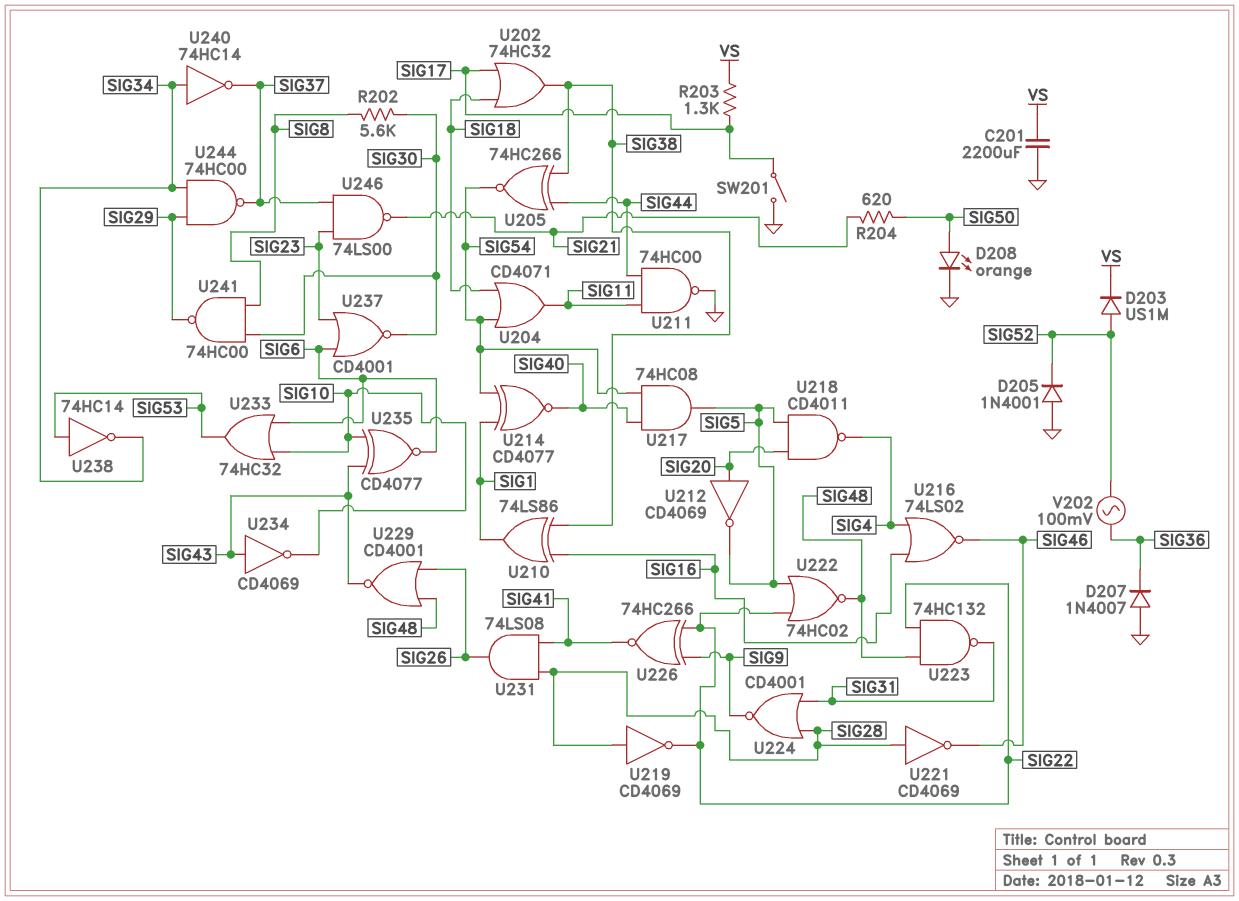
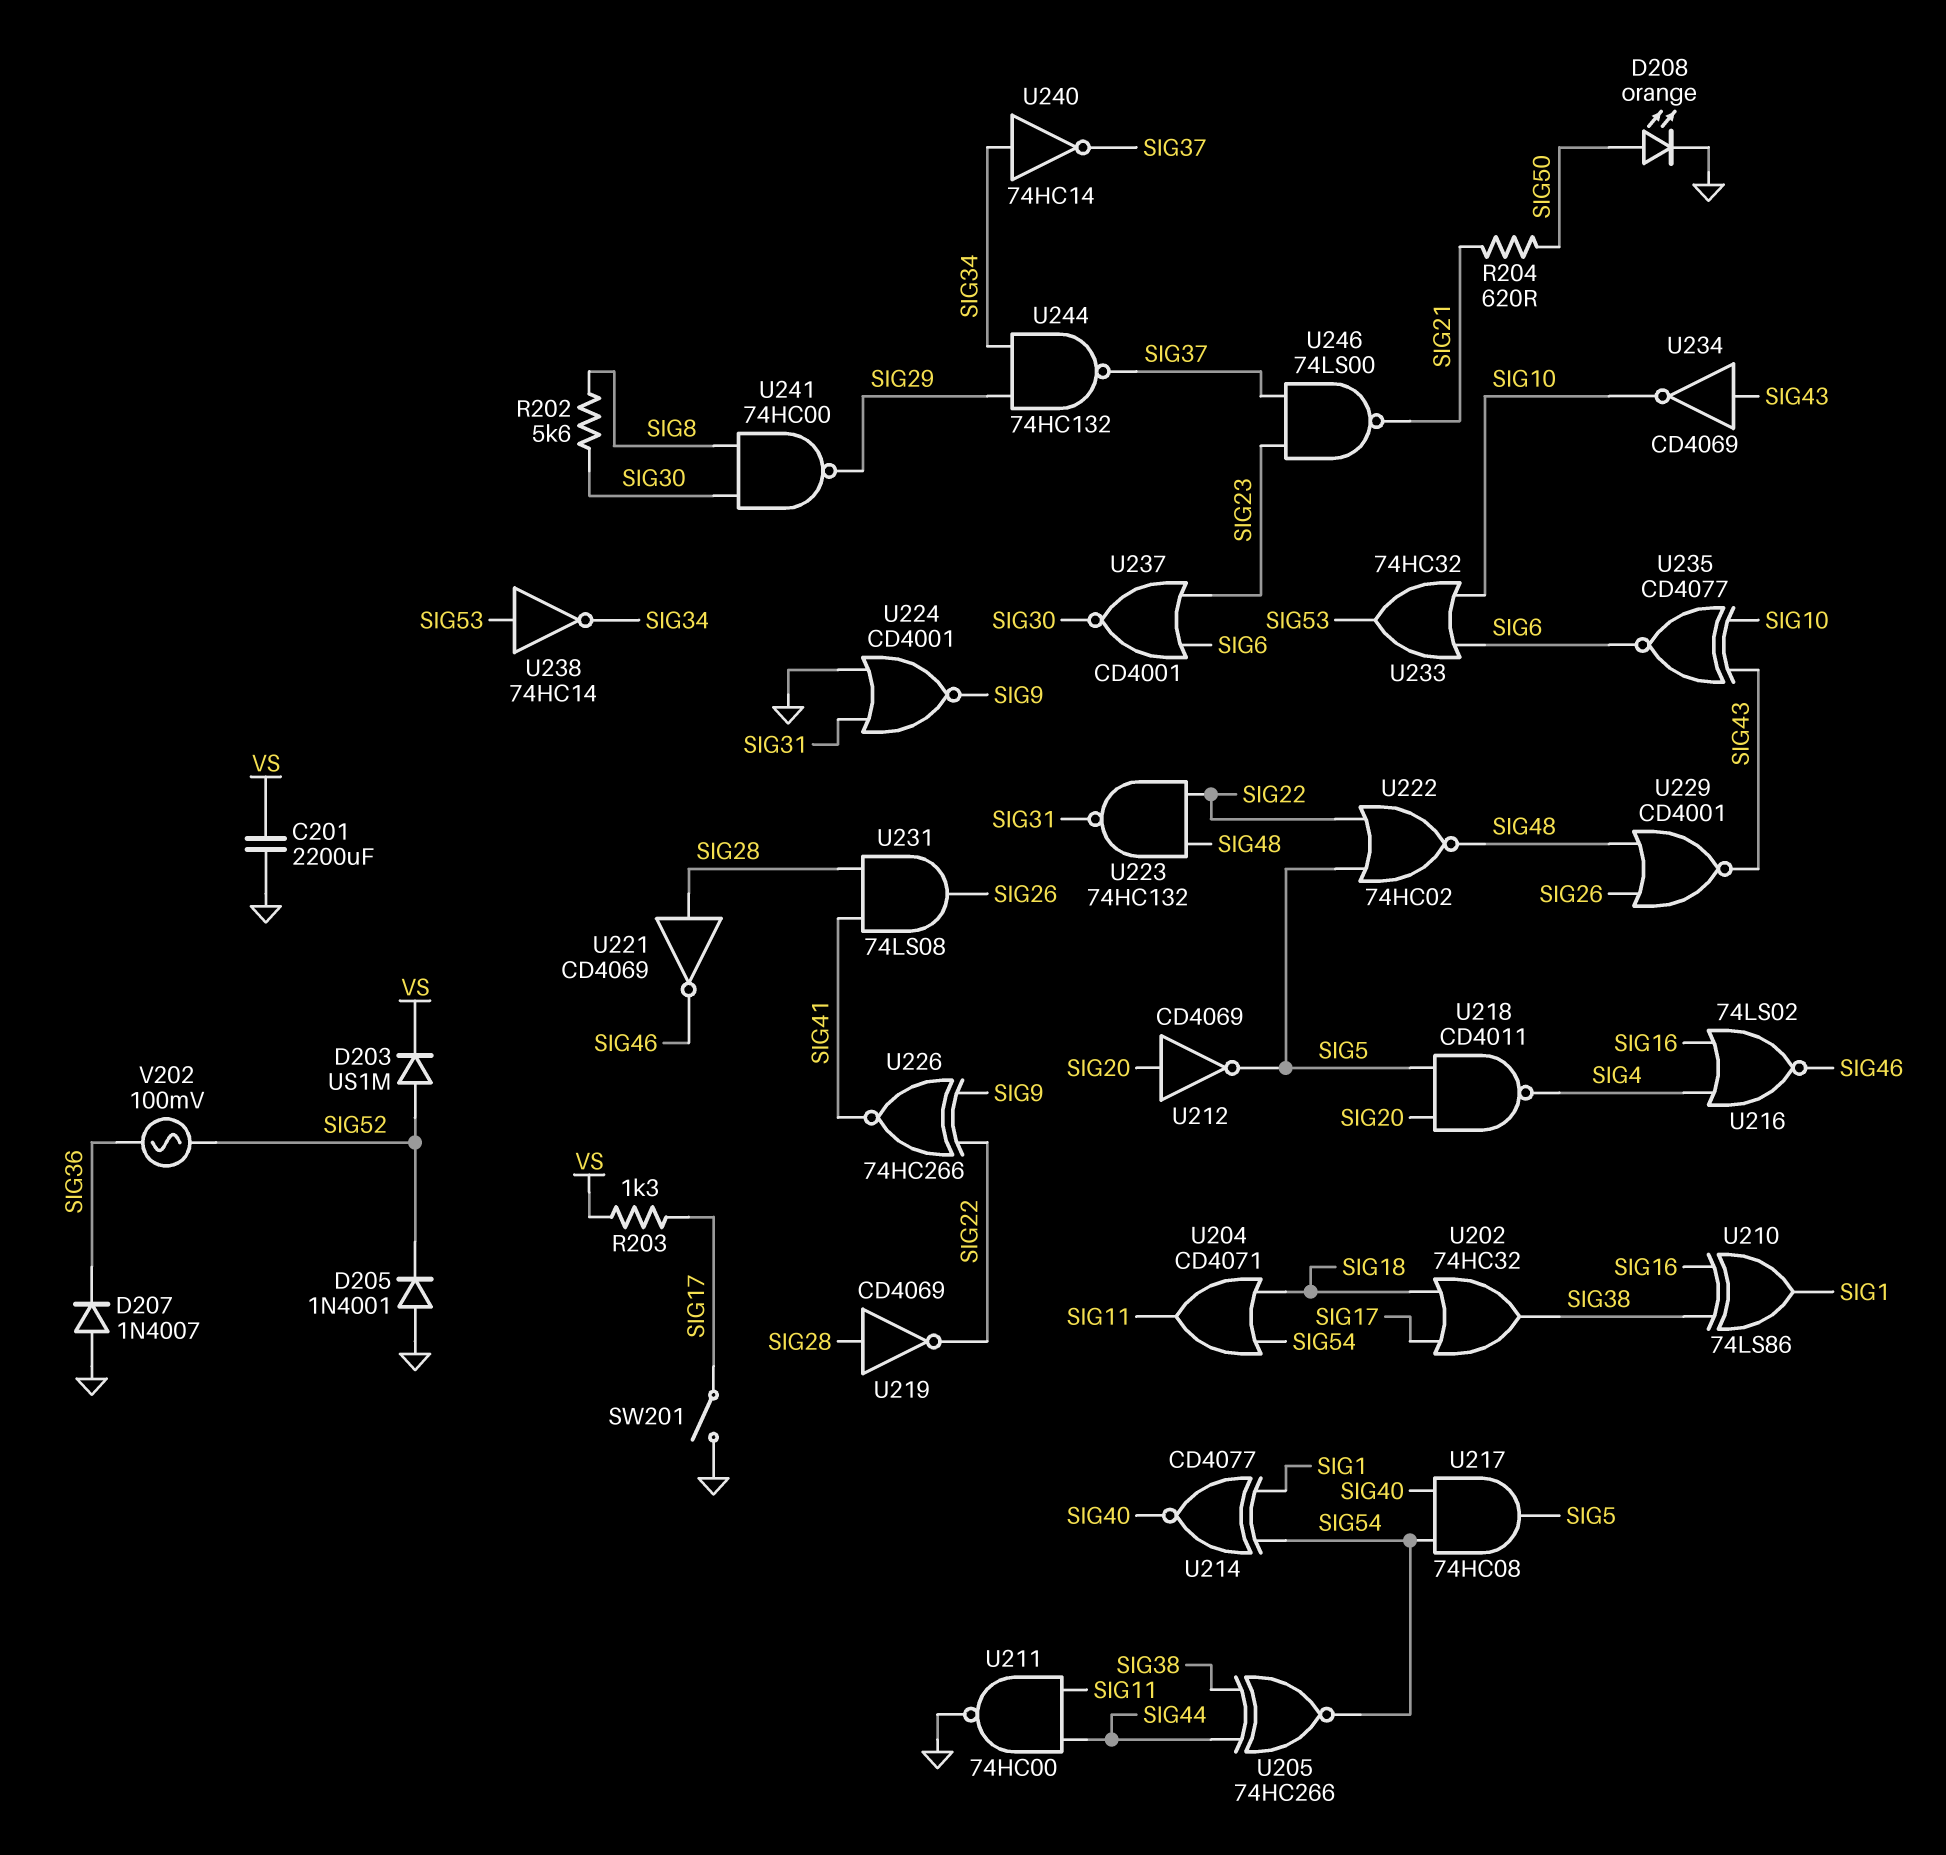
U224: NOR CD4001 (in SIG28, in SIG31, out SIG9) -> NOR CD4001 (in GND, in SIG31, out SIG9)
U244: NAND 74HC00 (in SIG29, in SIG34, out SIG37) -> NAND 74HC132 (in SIG29, in SIG34, out SIG37)

